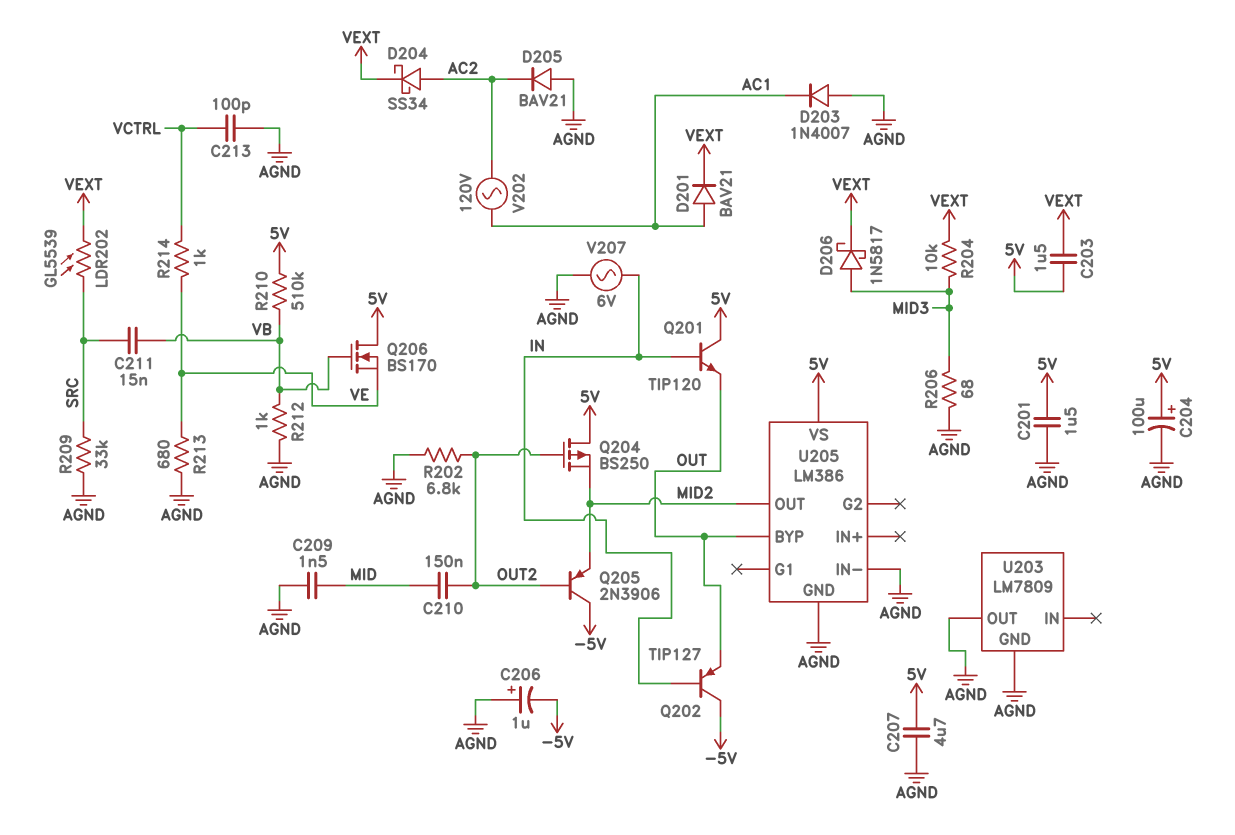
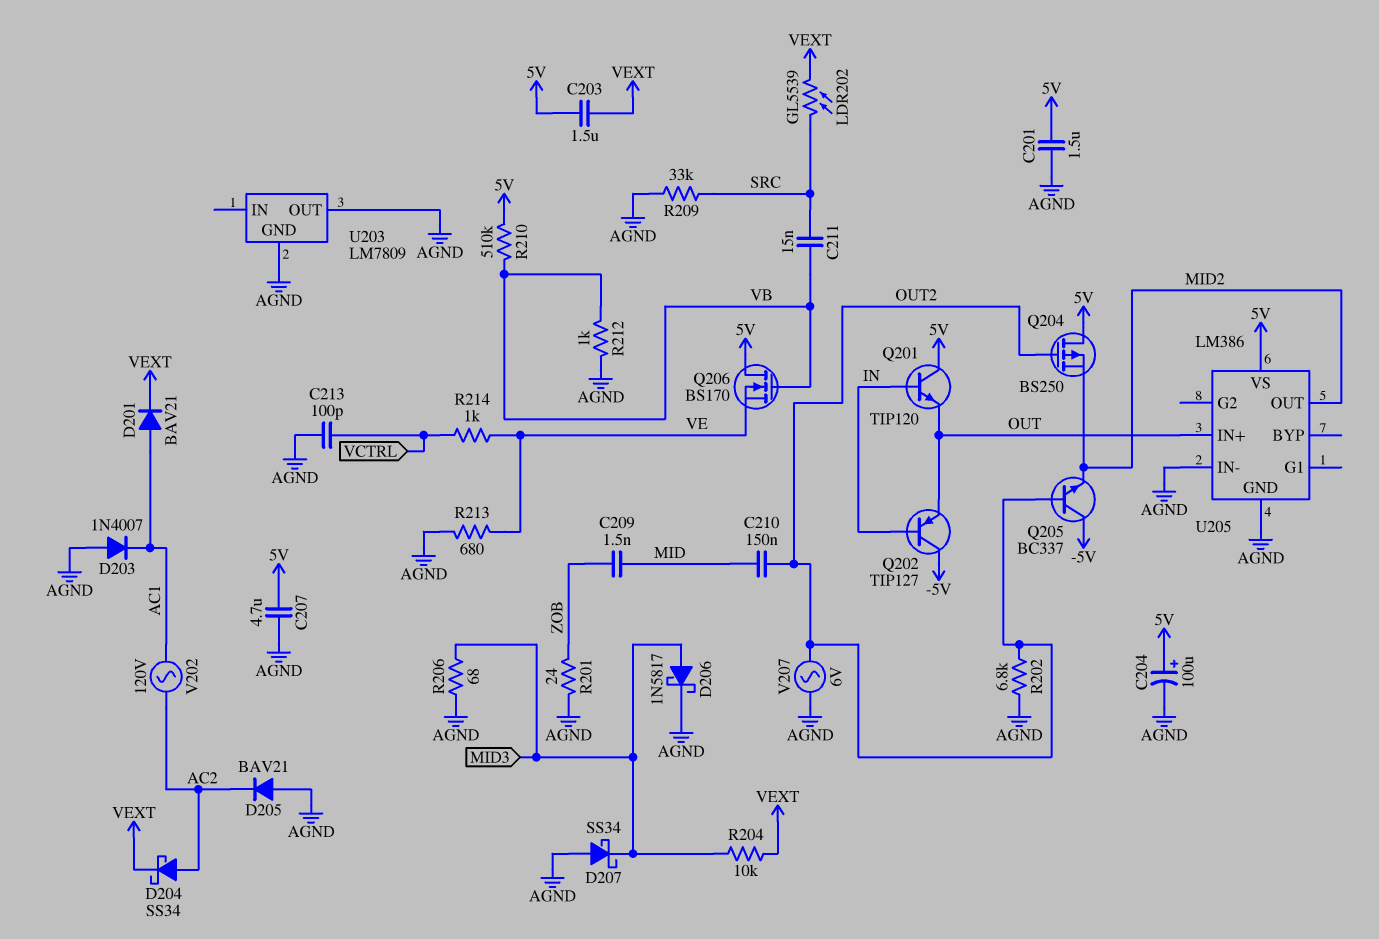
C206: 1uF (plus AGND, minus -5V) -> none
C209: 1.5nF (AGND, MID) -> 1.5nF (MID, ZOB)
D206: schottky 1N5817 (A MID3, K VEXT) -> schottky 1N5817 (A MID3, K AGND)
D207: none -> schottky SS34 (A AGND, K MID3)
Q205: PNP 2N3906 (B OUT2, C -5V, E MID2) -> NPN BC337 (B OUT2, C -5V, E MID2)
R201: none -> 24 (AGND, ZOB)
U205 pin BYP: OUT -> none
U205 pin IN+: none -> OUT
V207: AC 6V (AGND, IN) -> AC 6V (AGND, OUT2)

